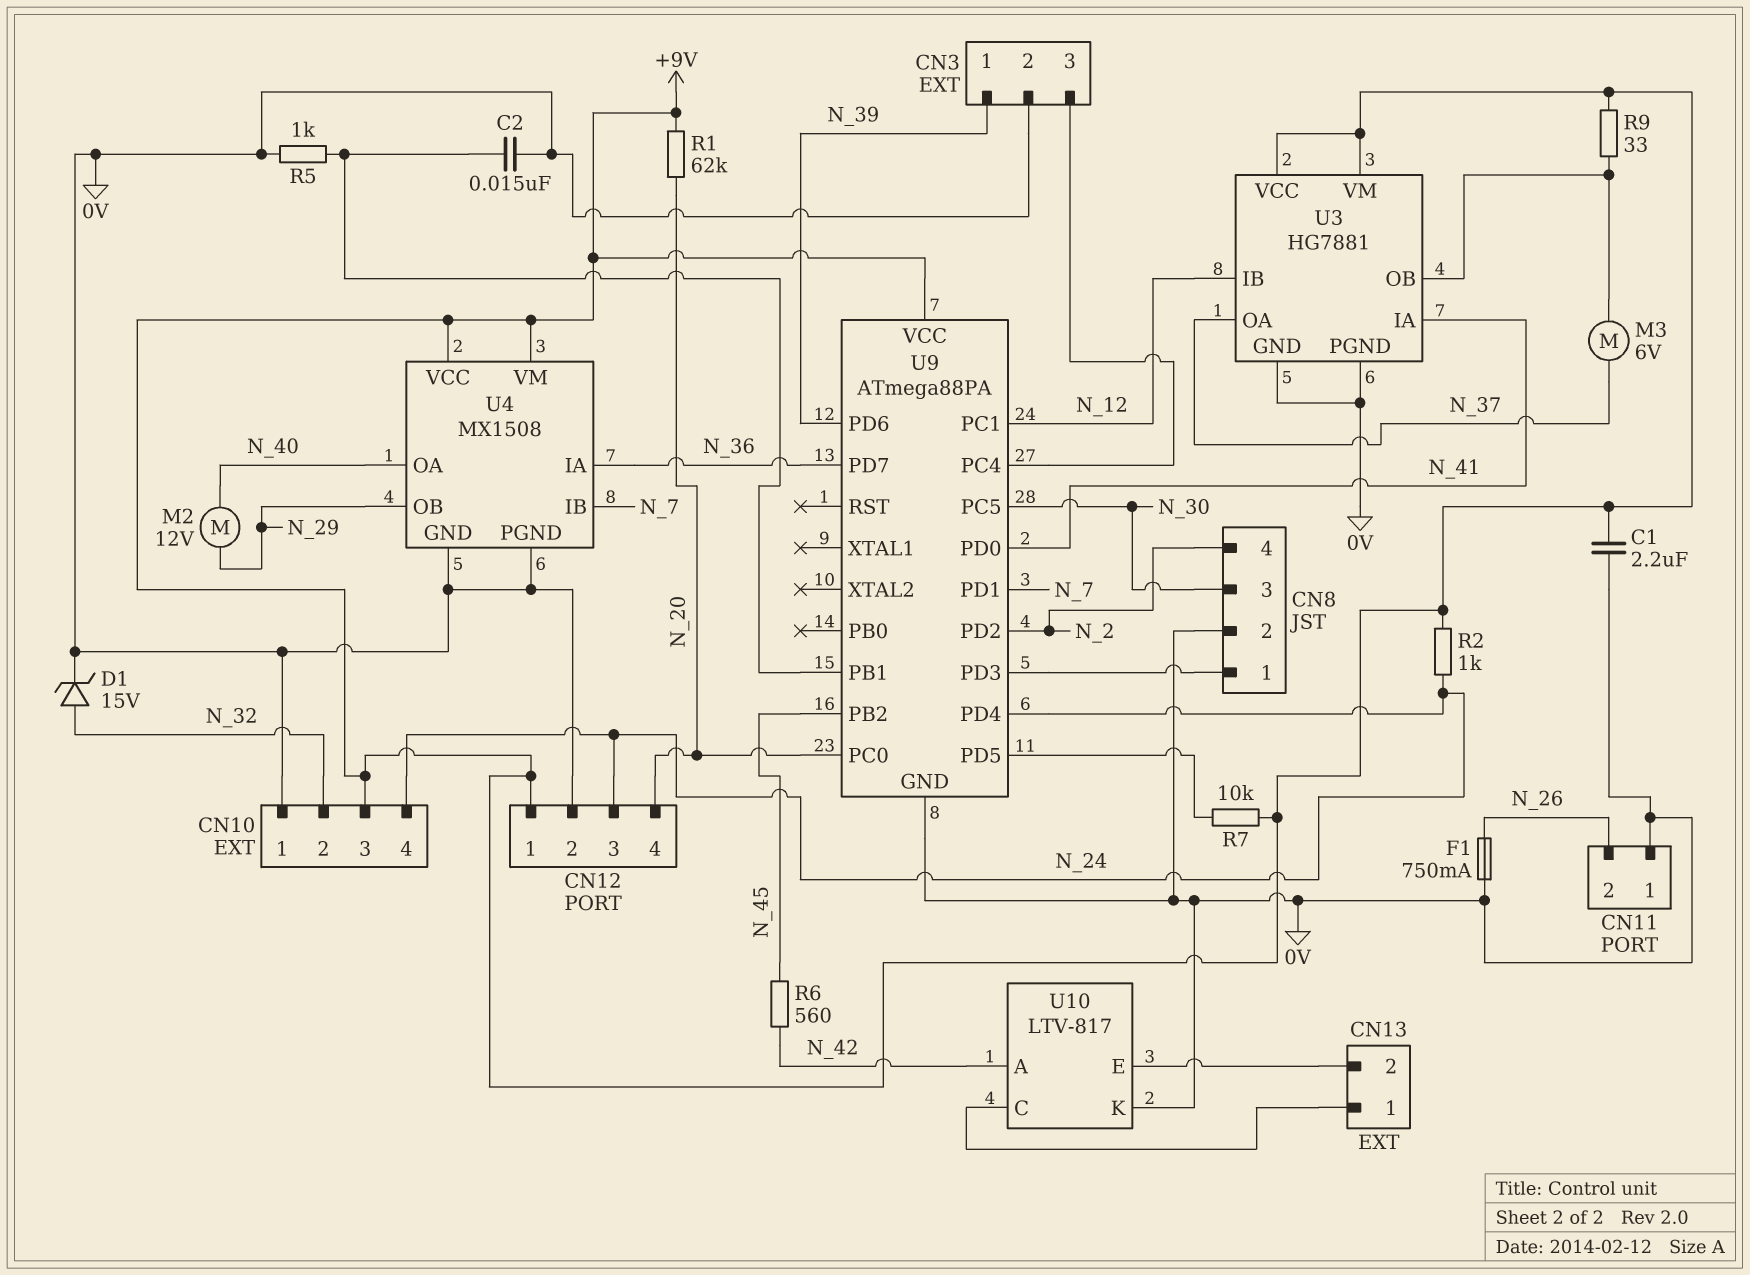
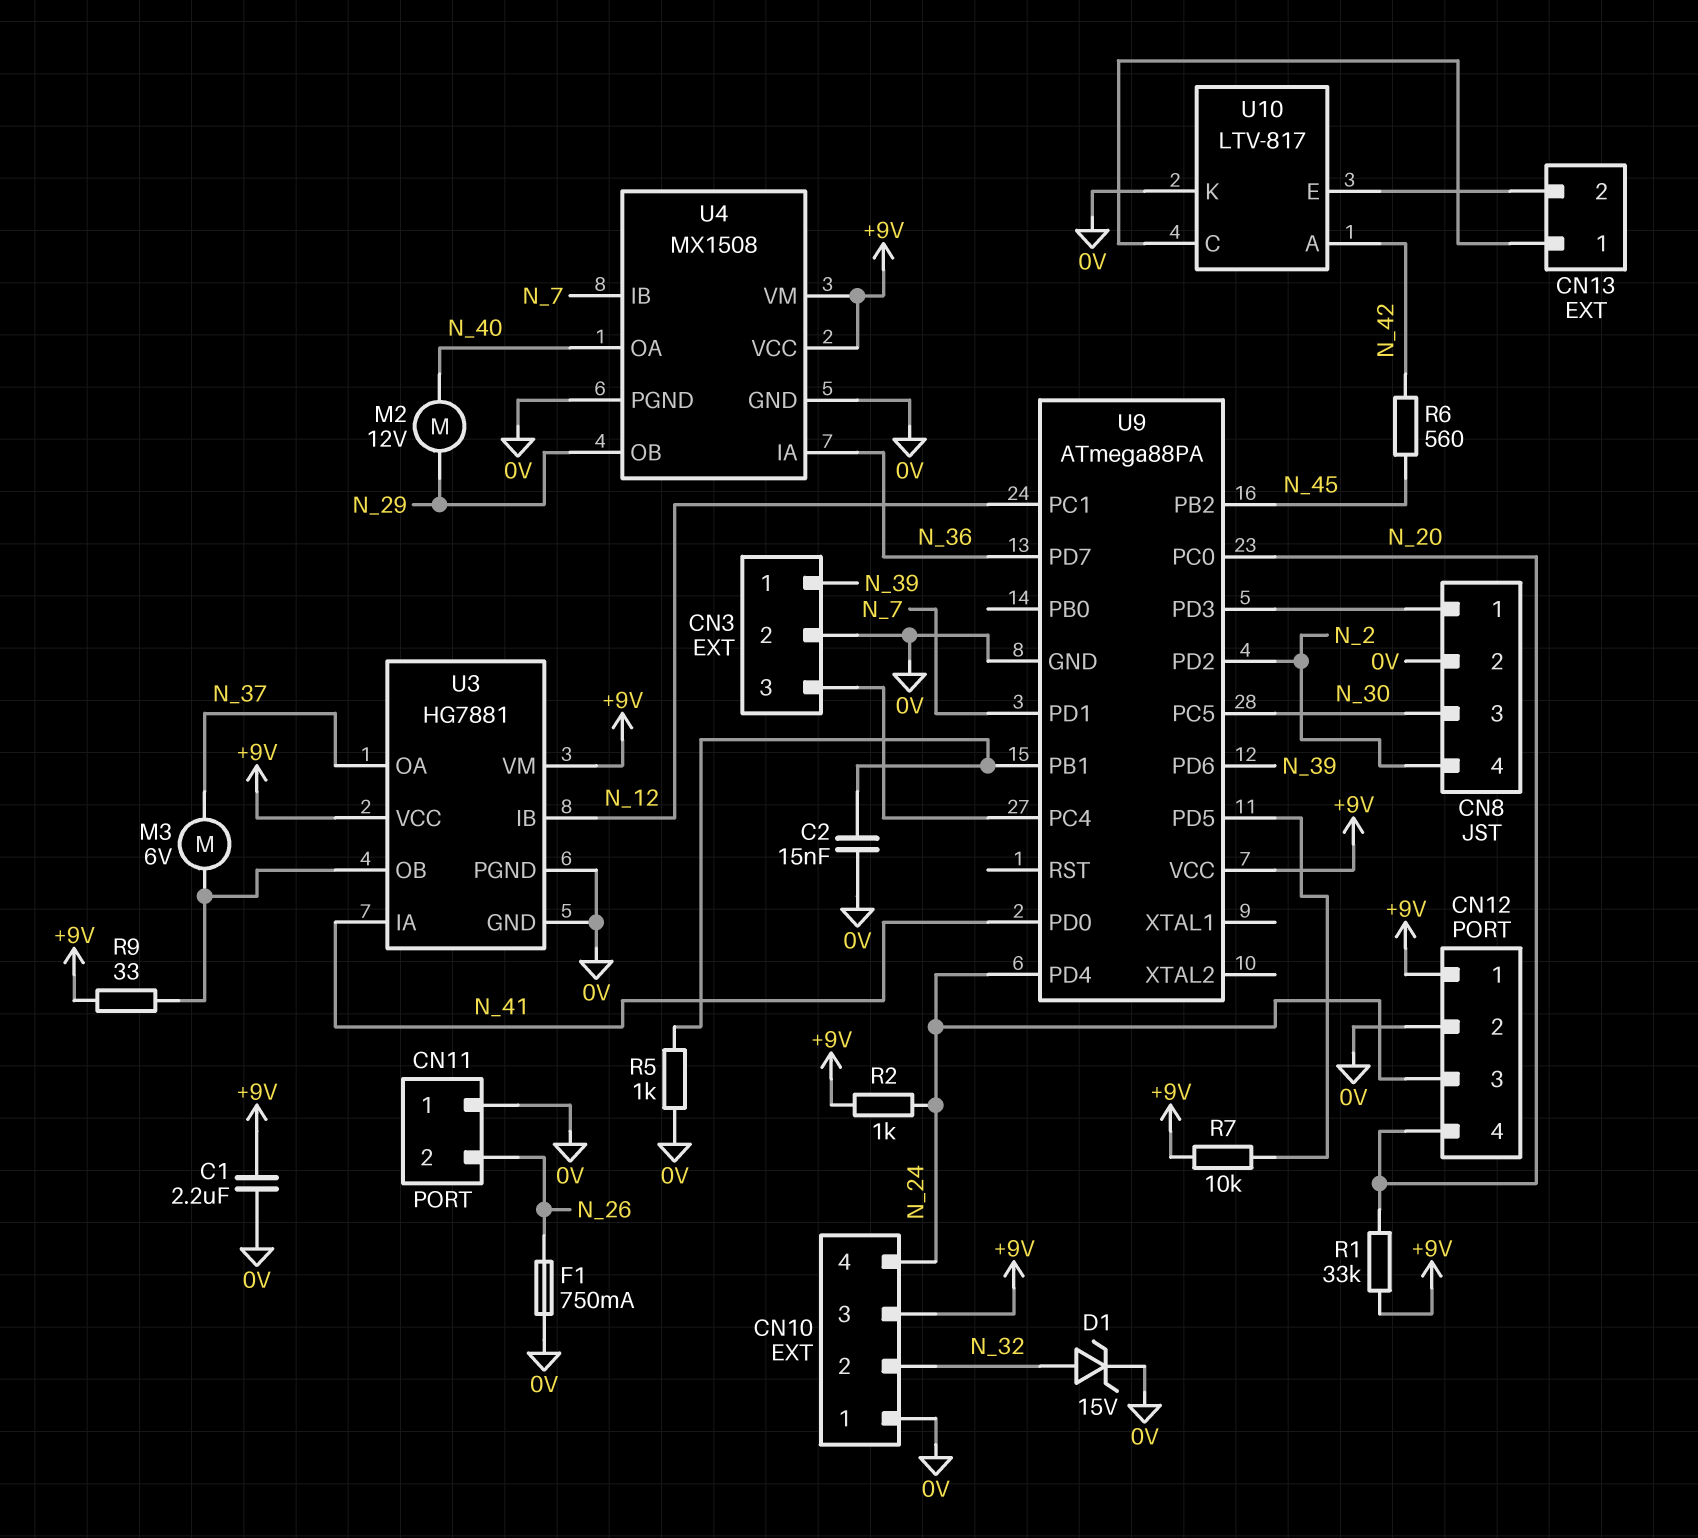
R1: 62k (+9V, N_20) -> 33k (+9V, N_20)

